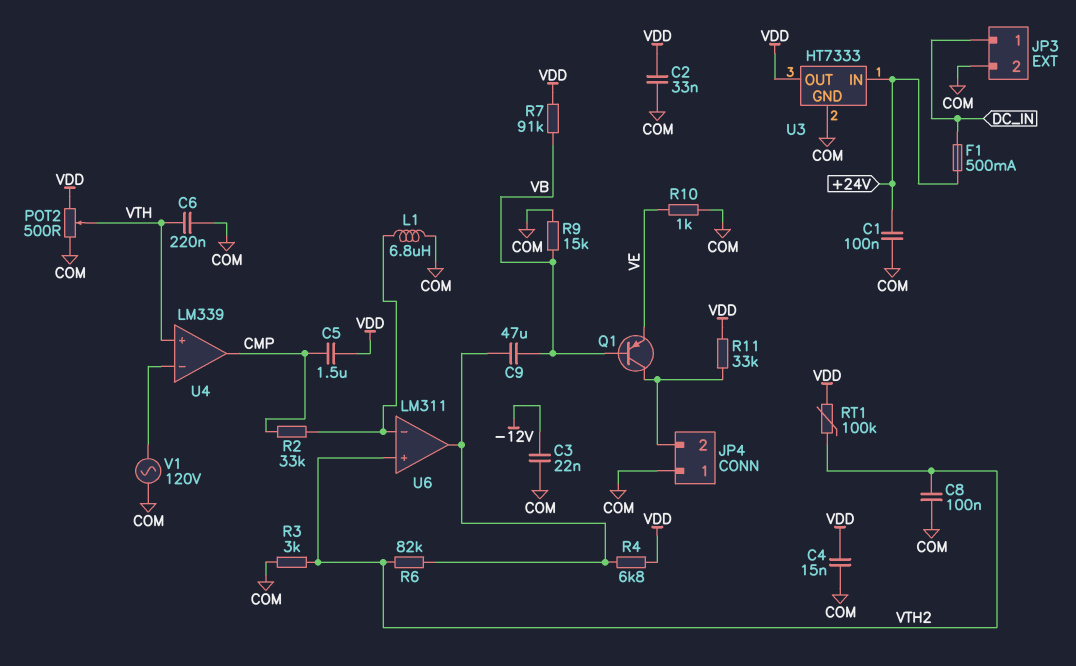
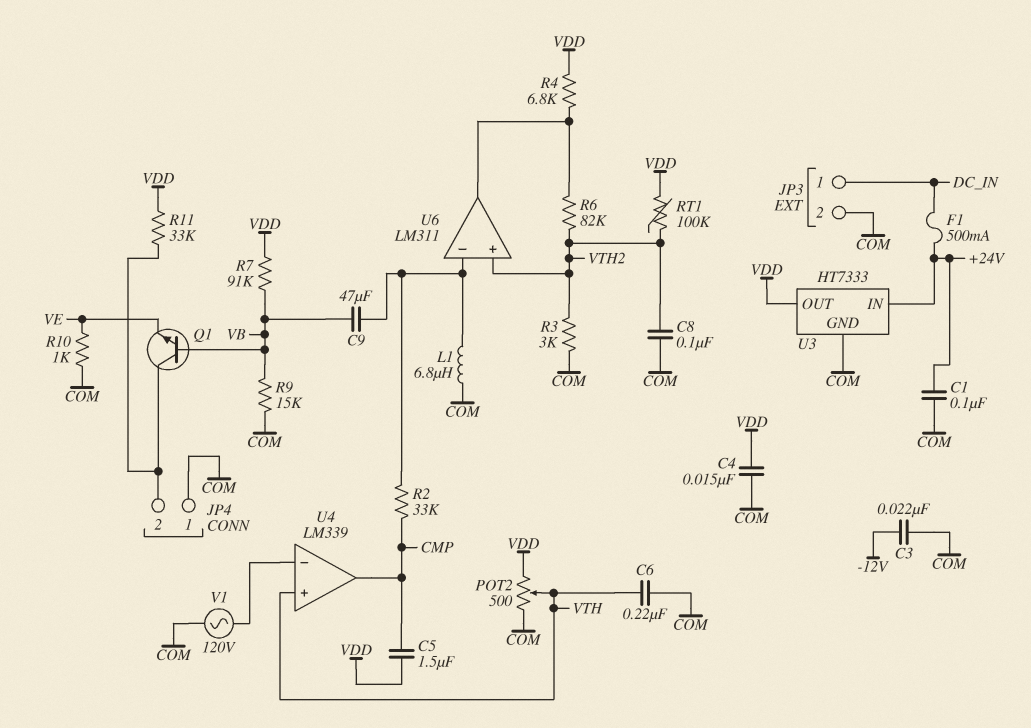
C2: 33nF (COM, VDD) -> none
C9: 47uF (U6/out, VB) -> 47uF (U6/in-, VB)
Q1: PNP (B VB, C JP4/2, E VE) -> NPN (B VB, C JP4/2, E VE)

